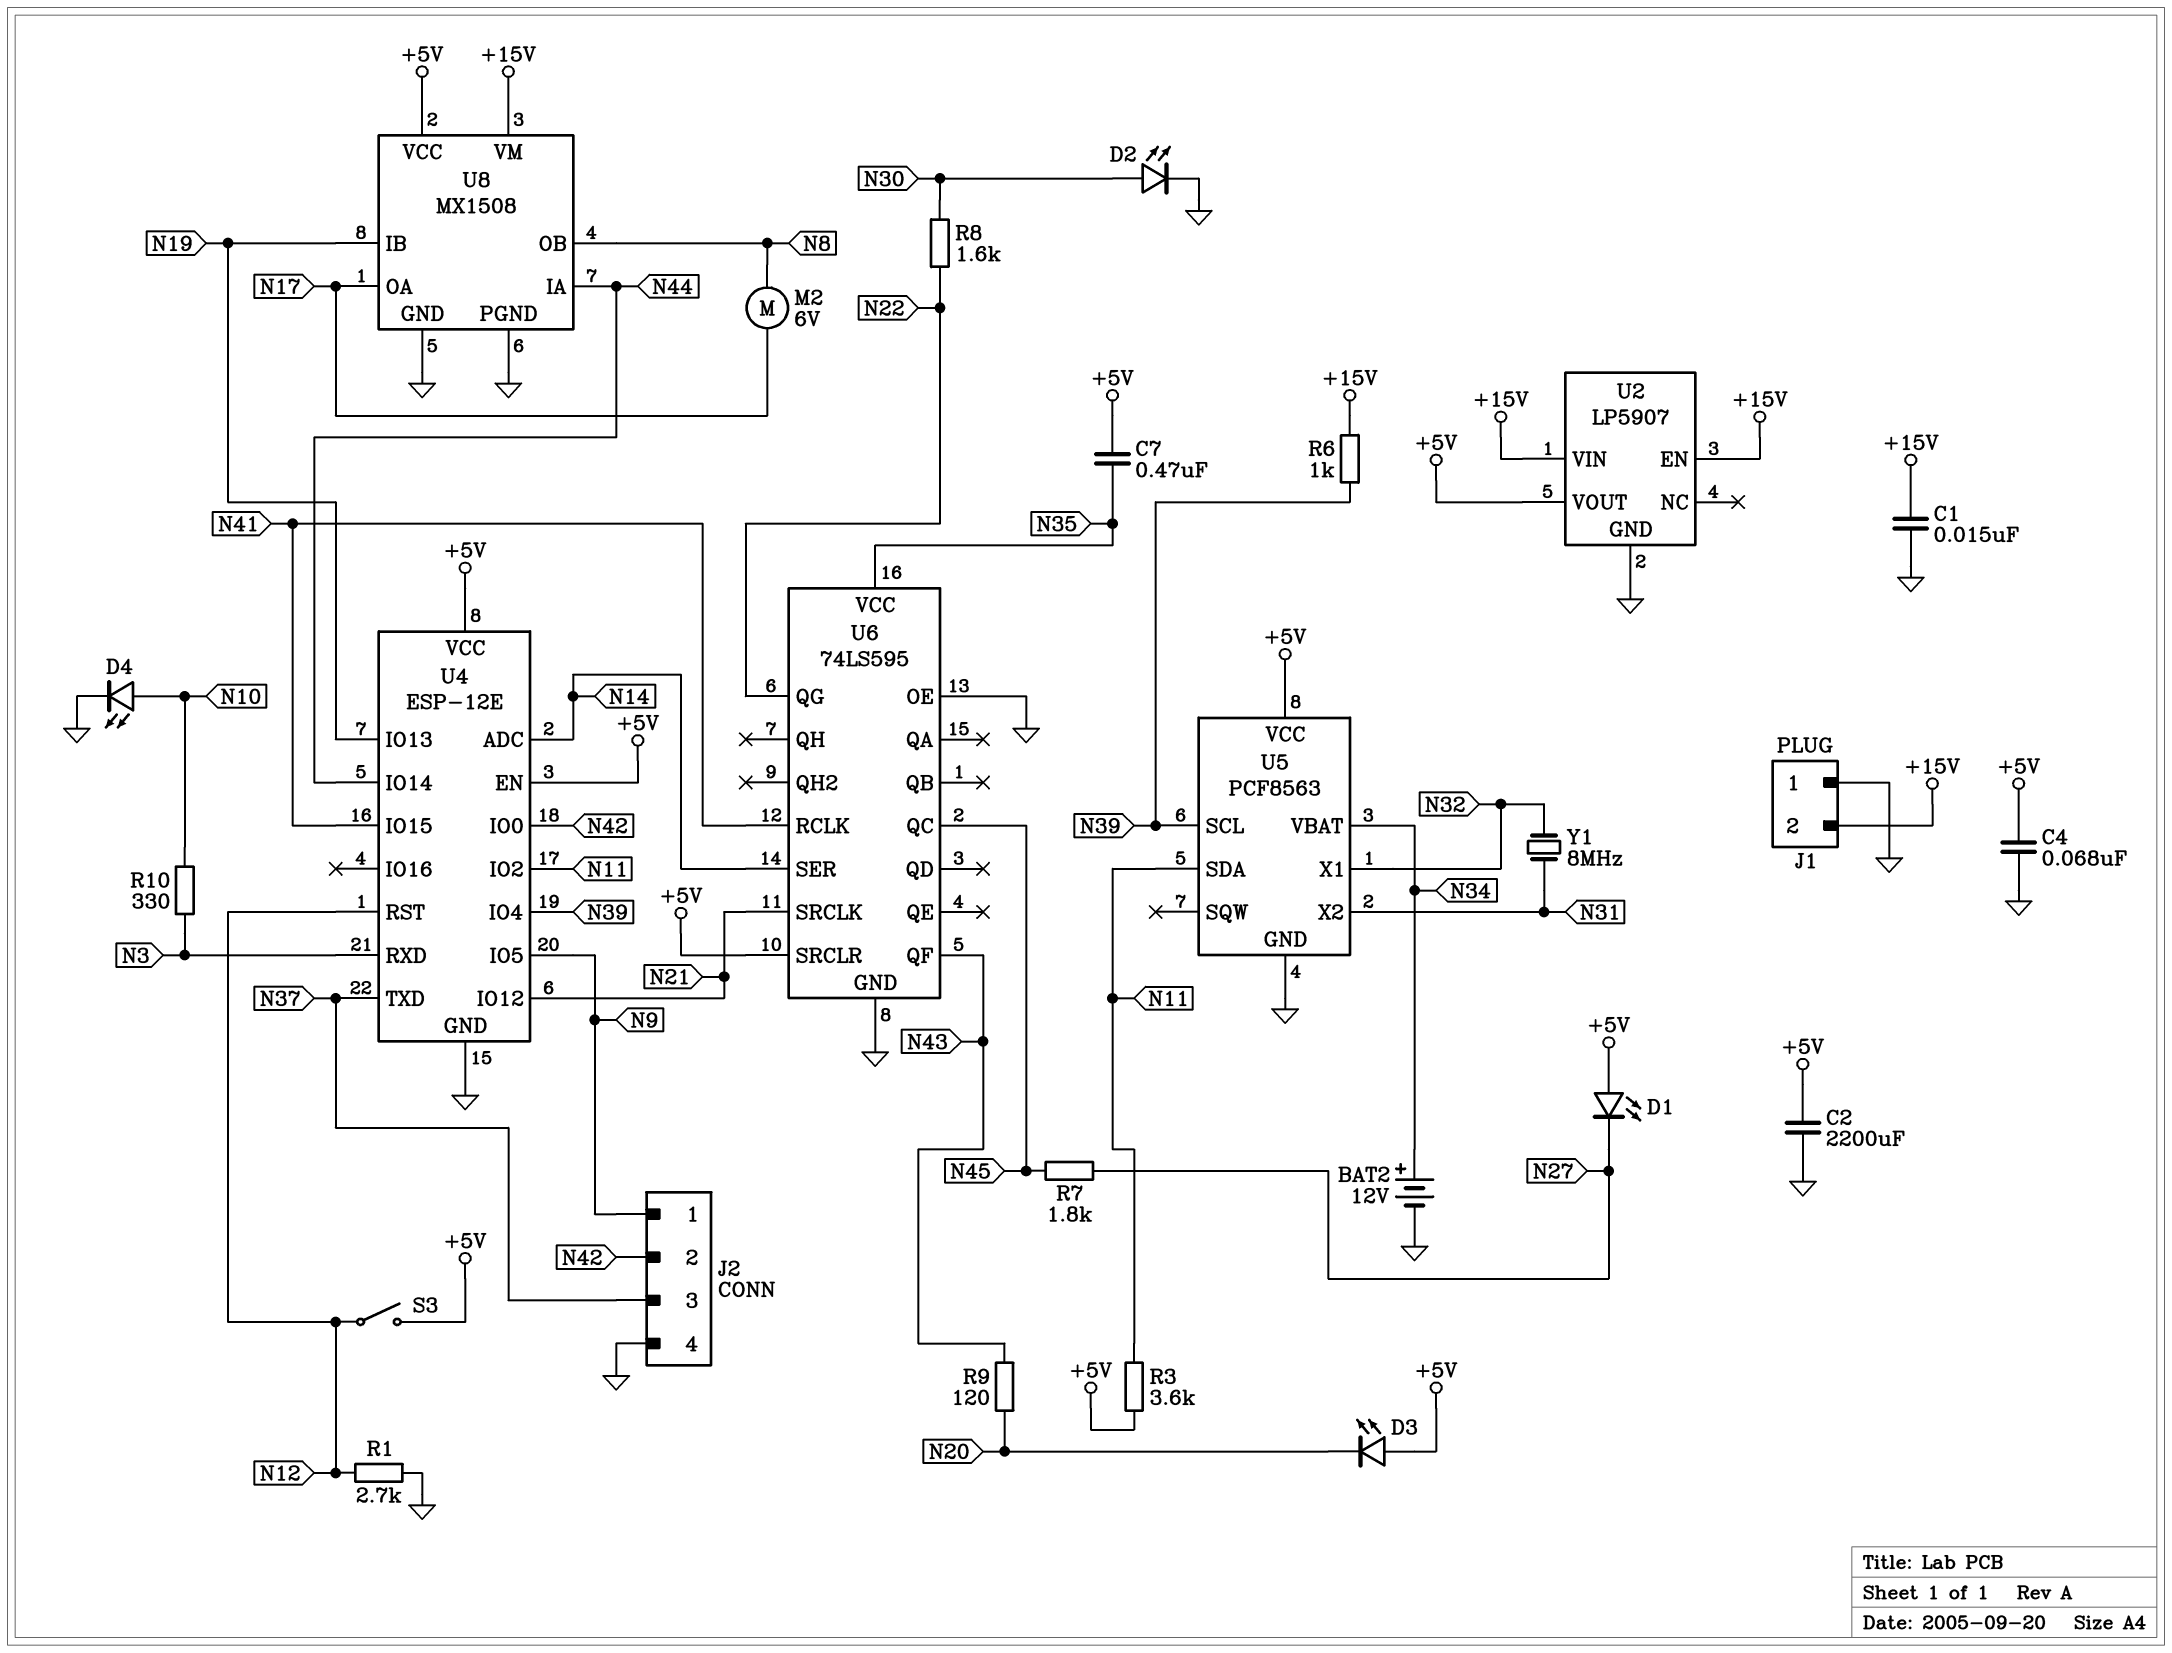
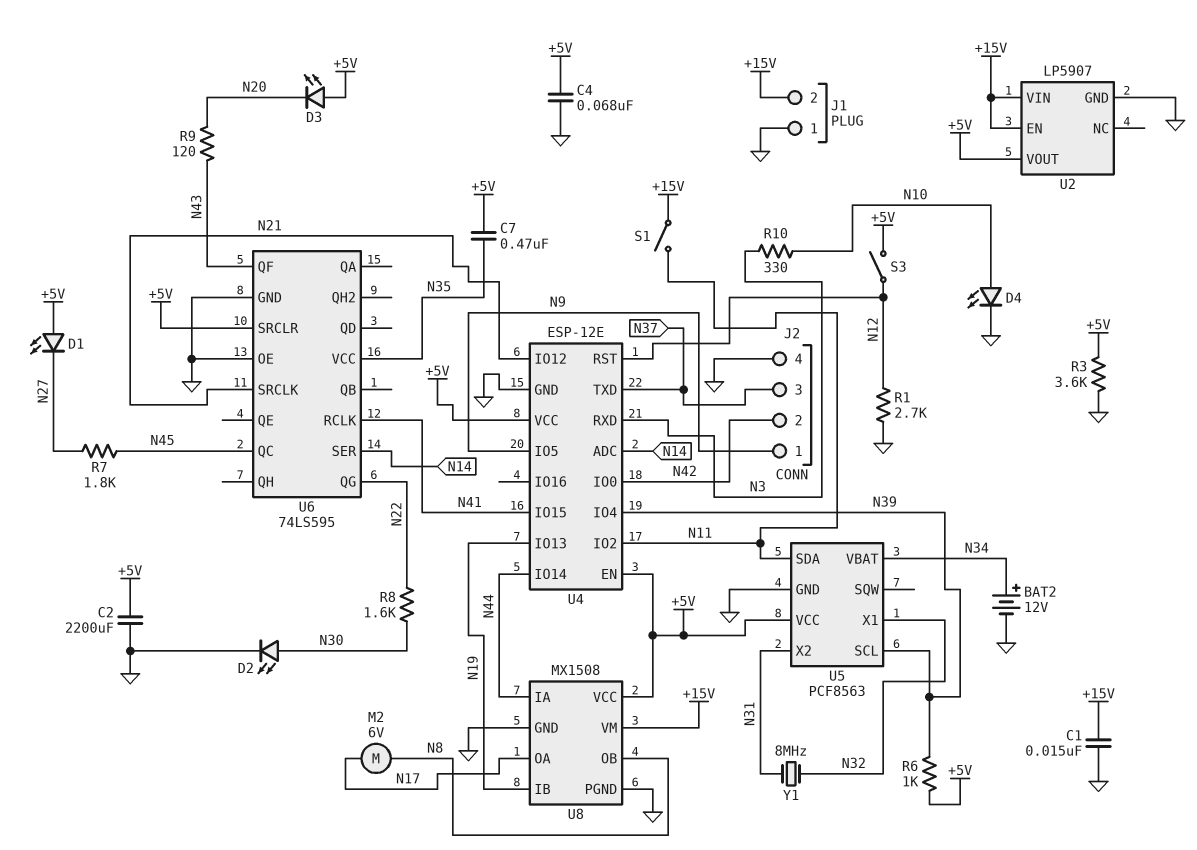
R3: 3.6k (+5V, N11) -> 3.6k (+5V, GND)
R6: 1k (+15V, N39) -> 1k (+5V, N39)
S1: none -> switch (+15V, N11)

